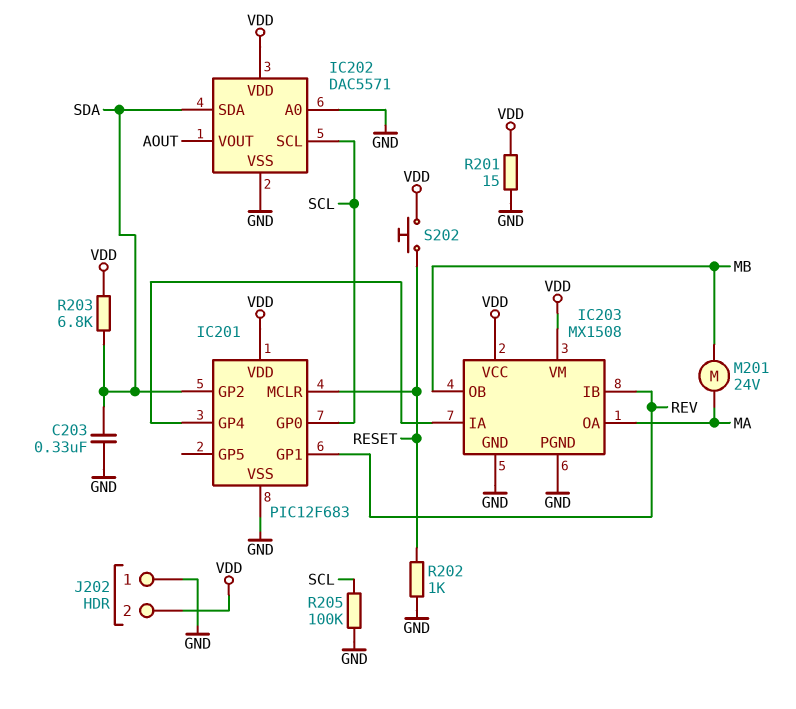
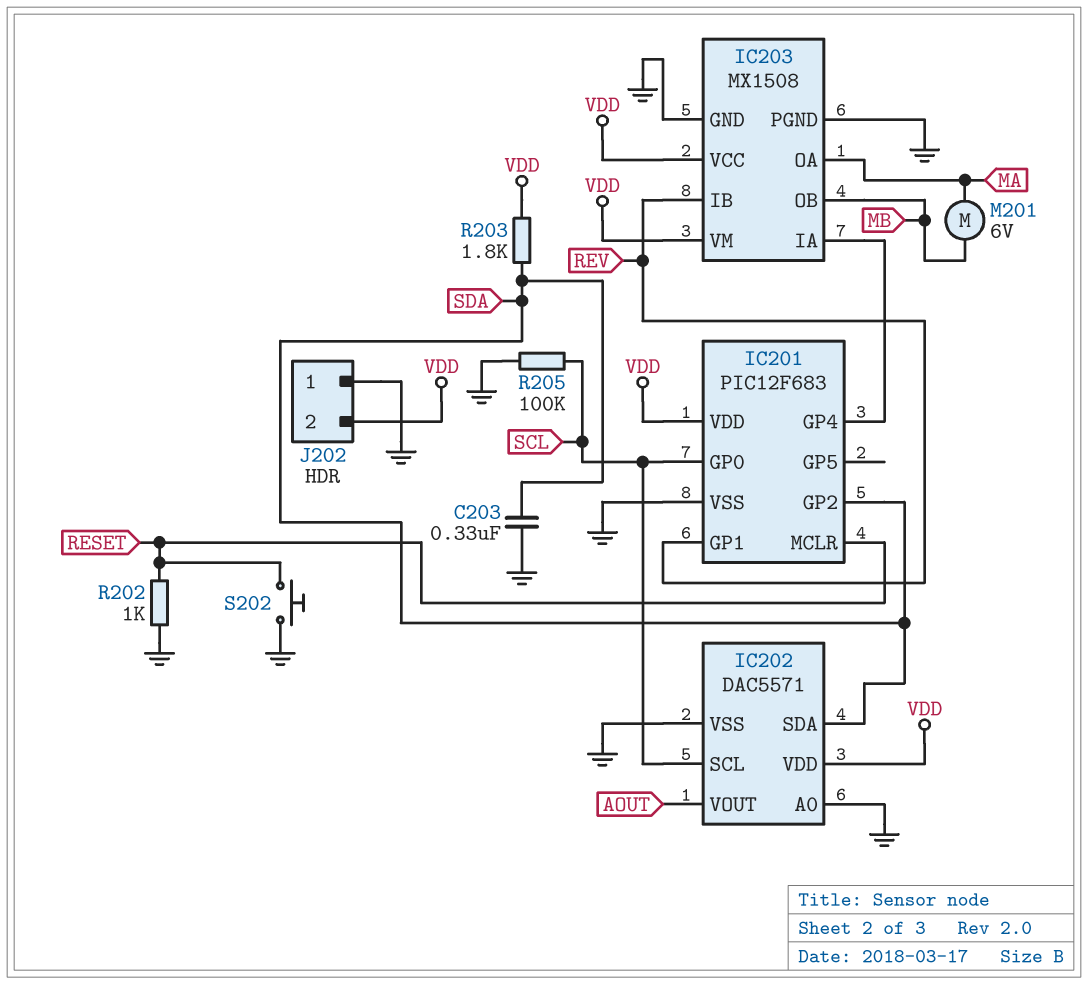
M201: motor 24V (MA, MB) -> motor 6V (MA, MB)
R201: 15 (GND, VDD) -> none
R203: 6.8k (SDA, VDD) -> 1.8k (SDA, VDD)
S202: button (RESET, VDD) -> button (GND, RESET)

